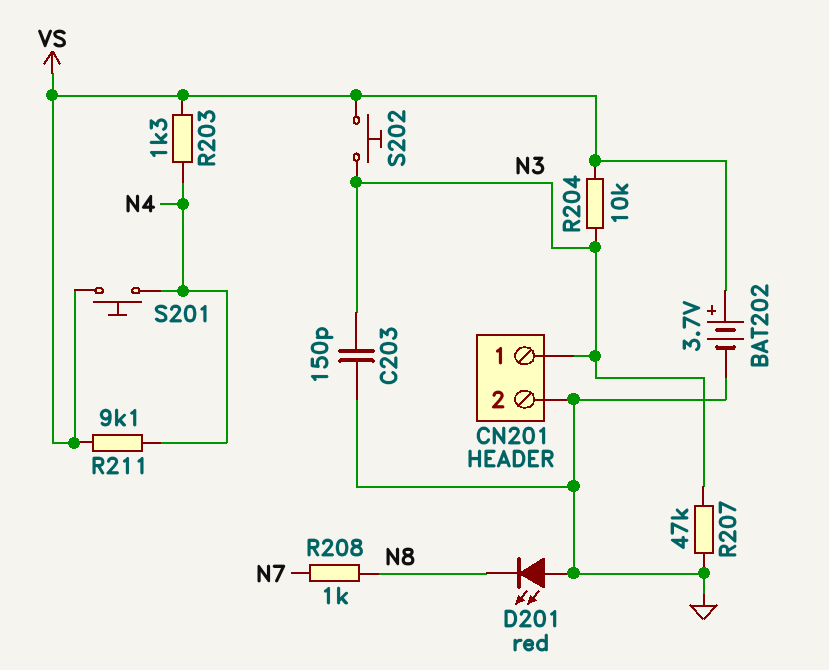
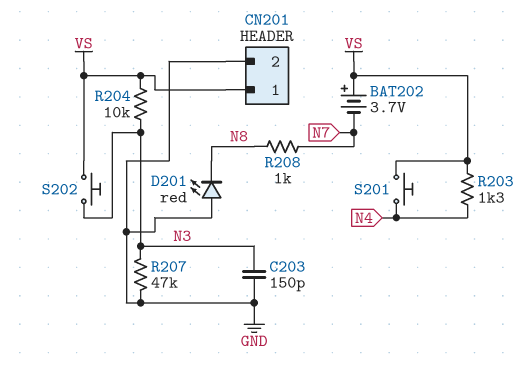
BAT202: 3.7V (plus VS, minus GND) -> 3.7V (plus VS, minus N7)
CN201 pin 1: N3 -> VS
R211: 9.1k (N4, VS) -> none

